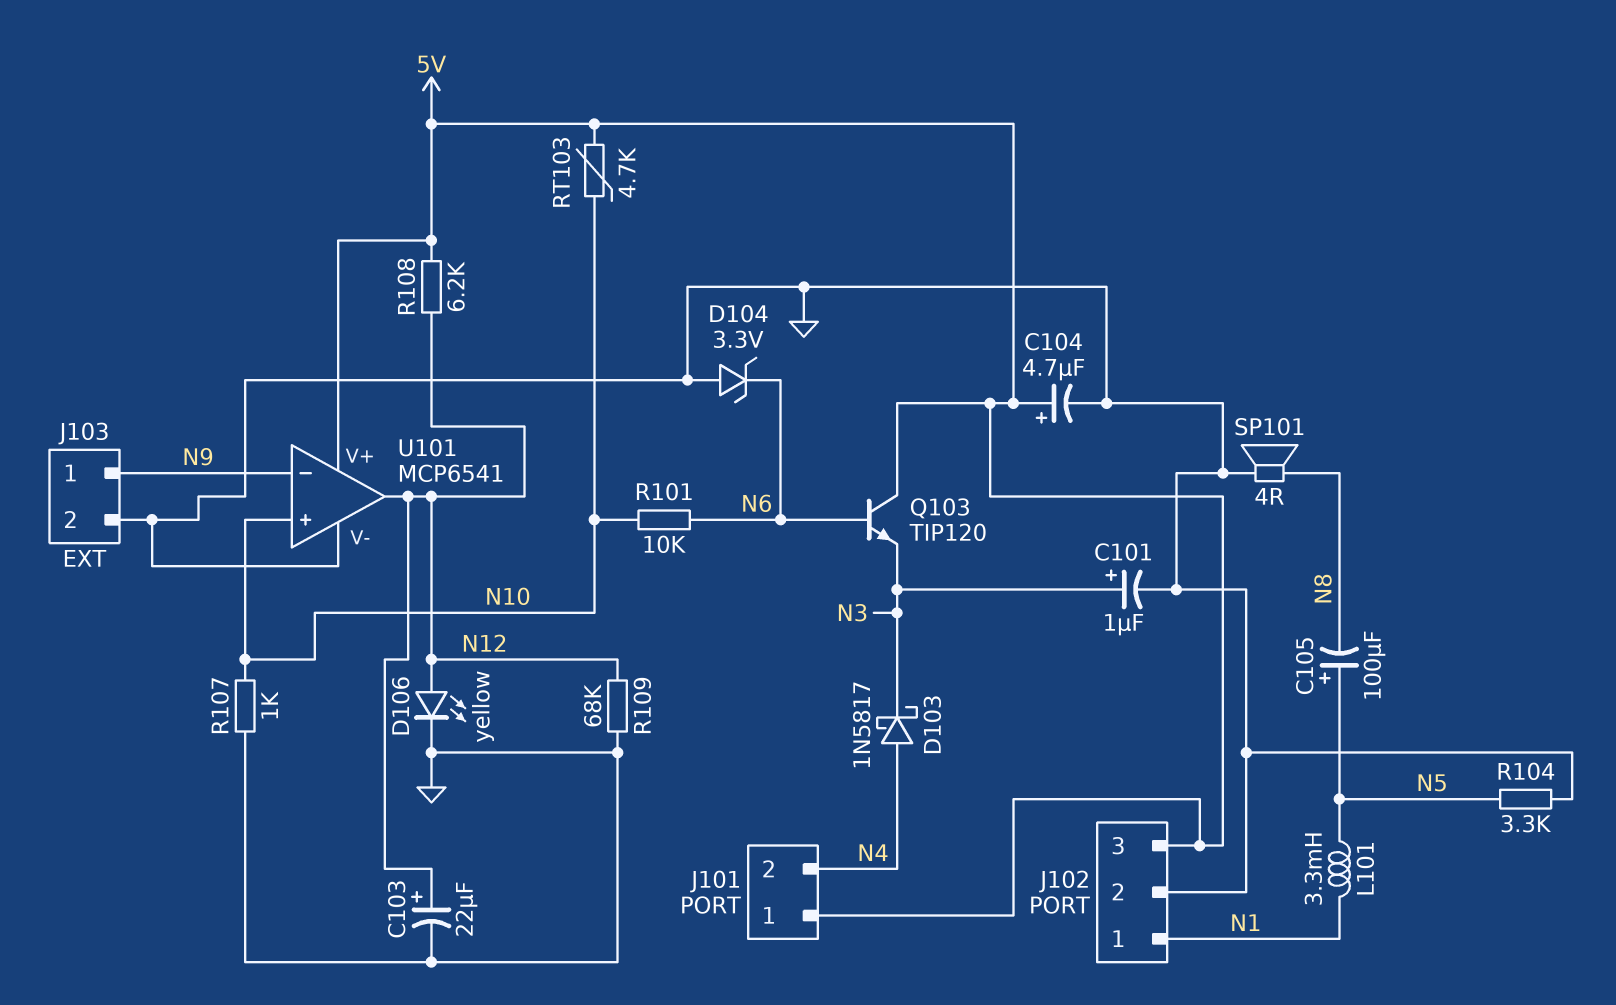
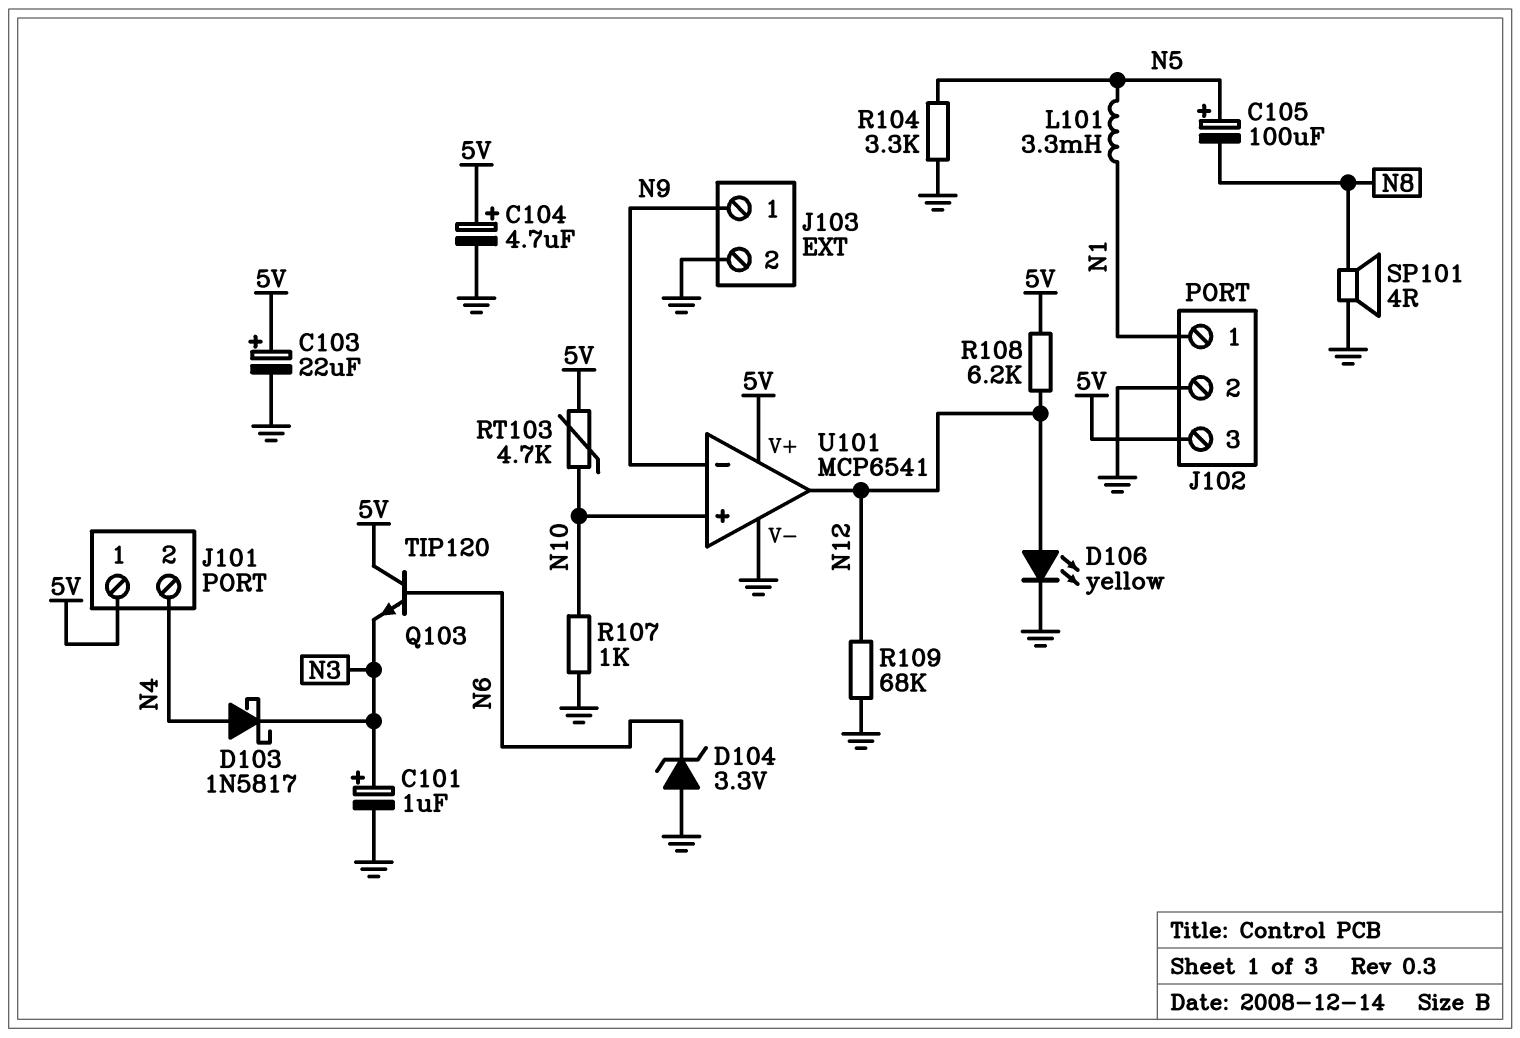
C103: 22uF (plus N12, minus GND) -> 22uF (plus 5V, minus GND)
R101: 10k (N6, N10) -> none

